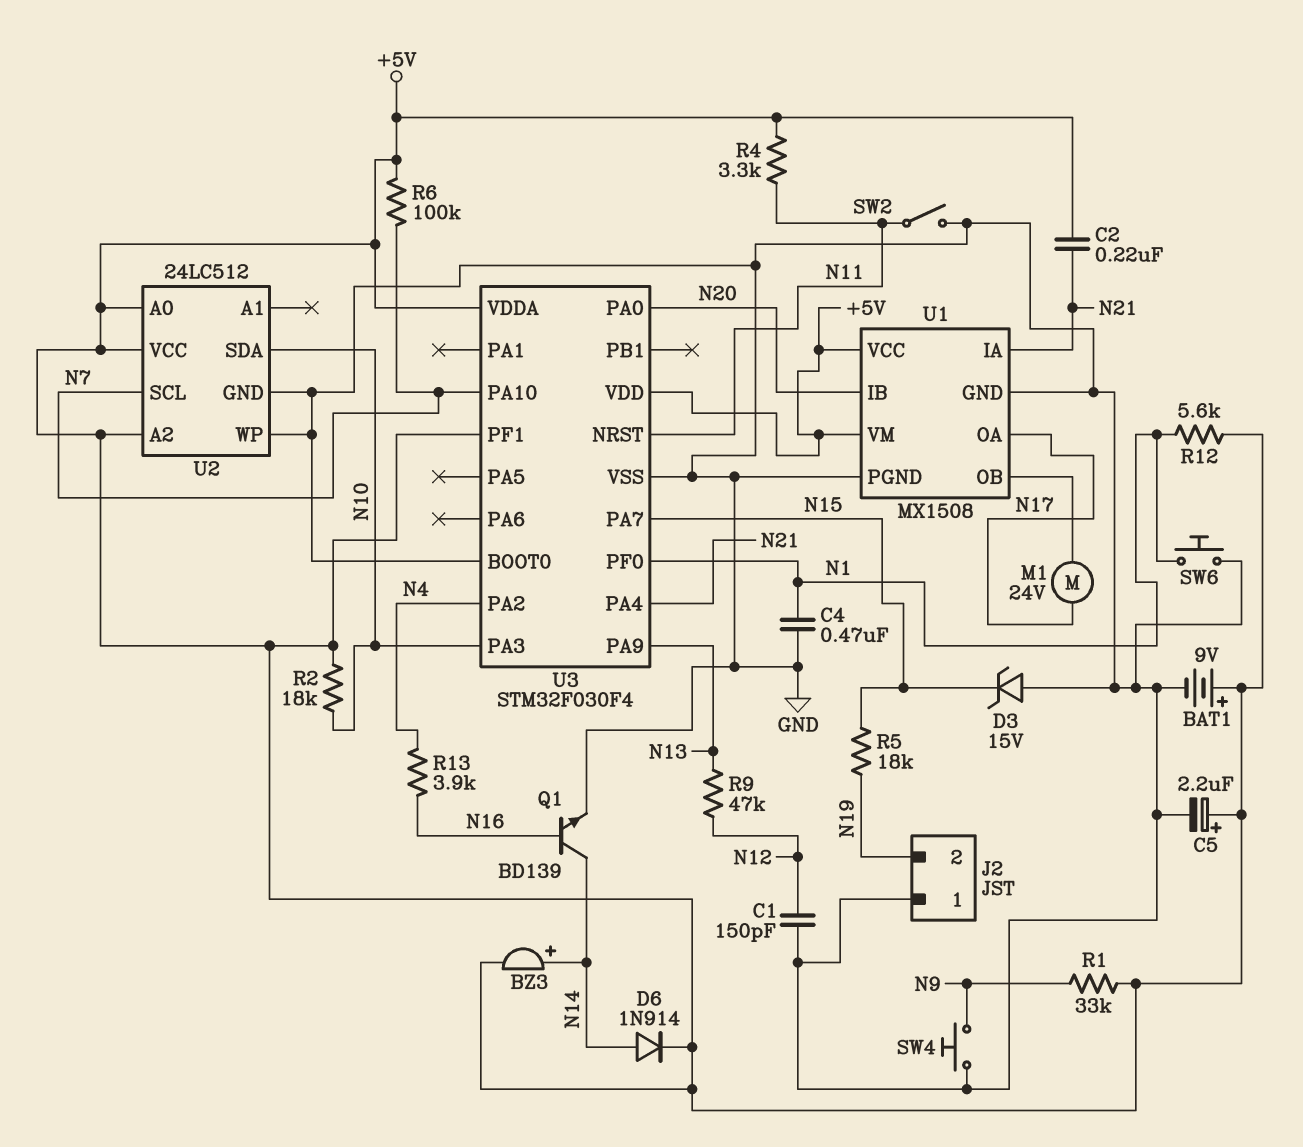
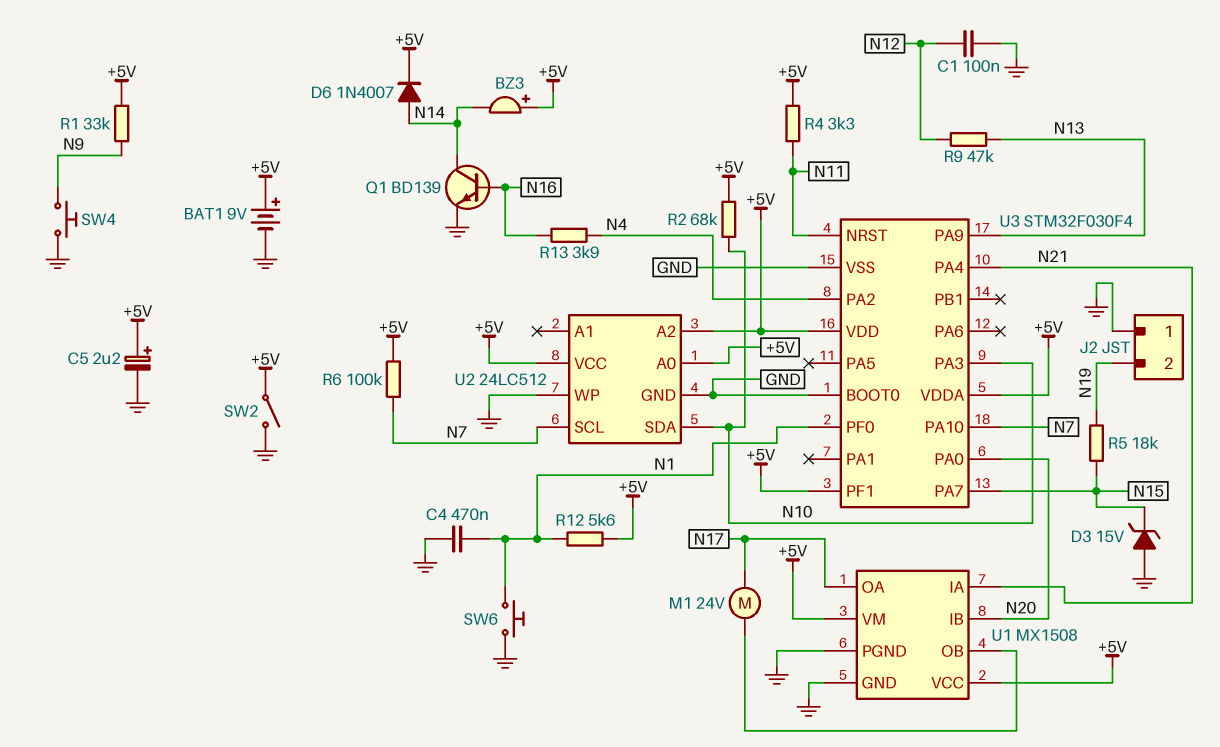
BZ3: buzzer (plus N14, minus +5V) -> buzzer (plus +5V, minus N14)
C1: 150pF (GND, N12) -> 100nF (GND, N12)
C2: 220nF (+5V, N21) -> none
D6: diode 1N914 (A N14, K +5V) -> diode 1N4007 (A N14, K +5V)
R2: 18k (+5V, N10) -> 68k (+5V, N10)
SW2: switch (GND, N11) -> switch (+5V, GND)

